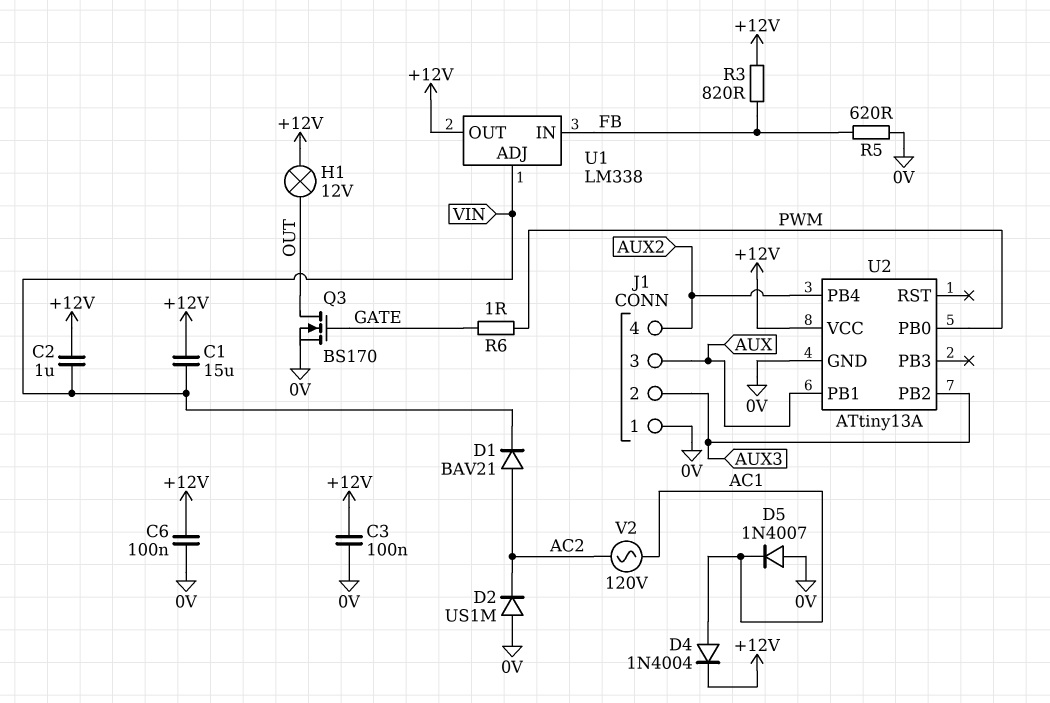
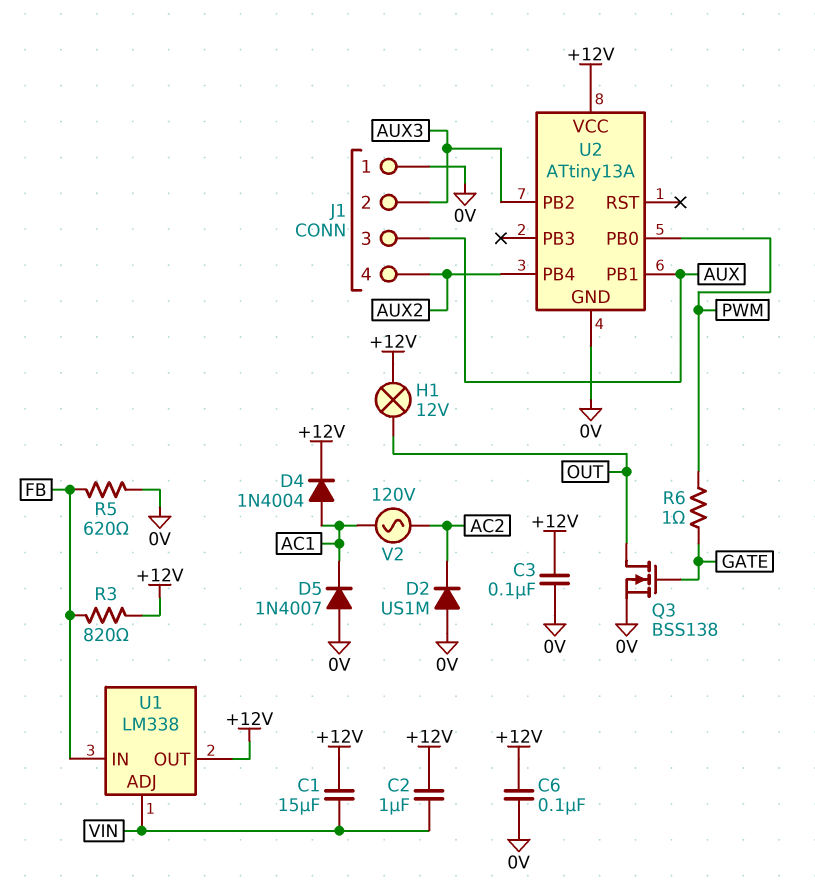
D1: diode BAV21 (A AC2, K VIN) -> none
Q3: NMOS BS170 (G GATE, D OUT, S 0V) -> NMOS BSS138 (G GATE, D OUT, S 0V)

